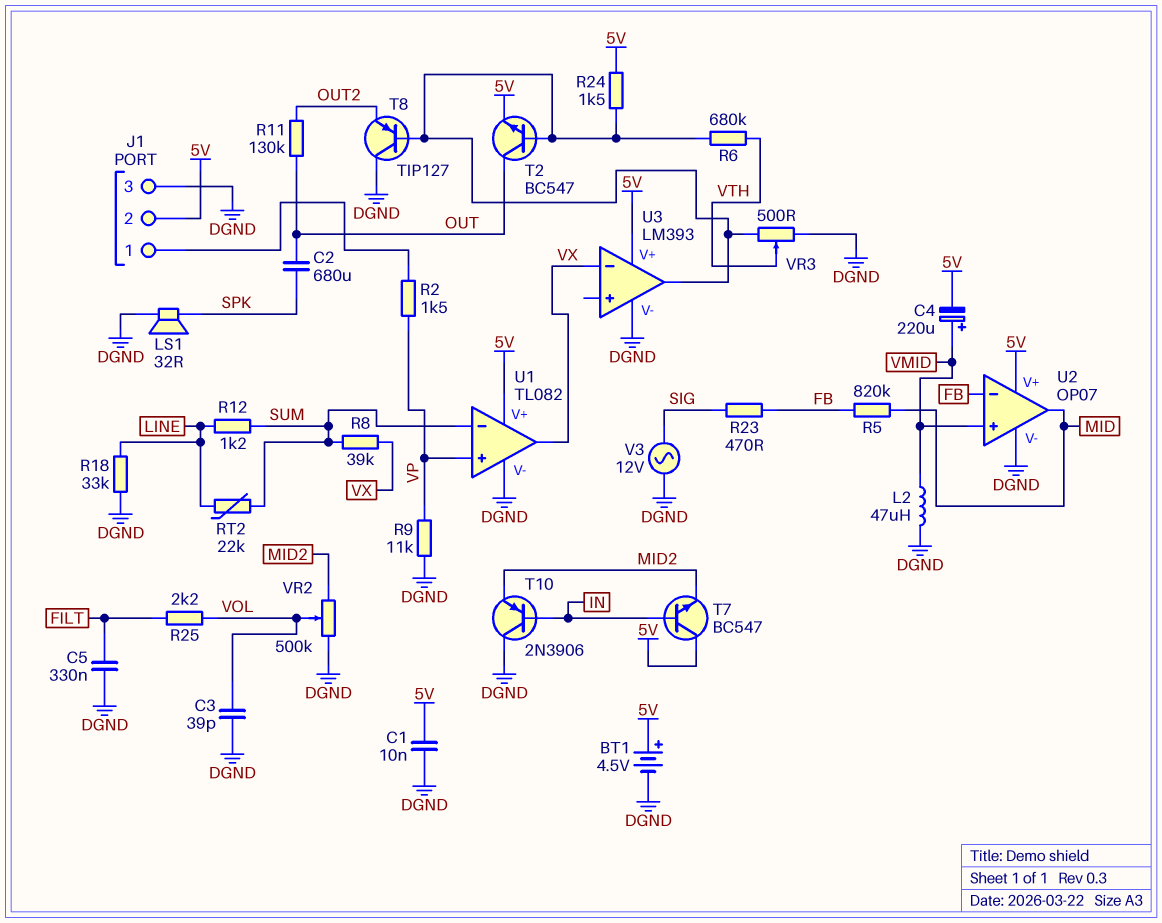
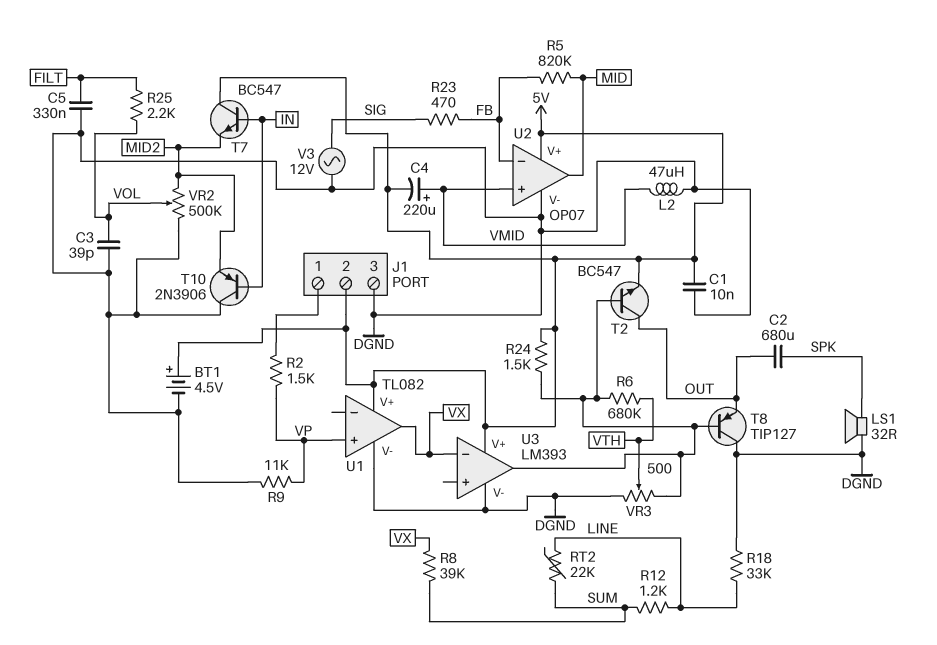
R11: 130k (OUT, OUT2) -> none
T8: PNP TIP127 (B U3/out, C DGND, E OUT2) -> PNP TIP127 (B U3/out, C DGND, E OUT)
U1 pin in-: SUM -> none

